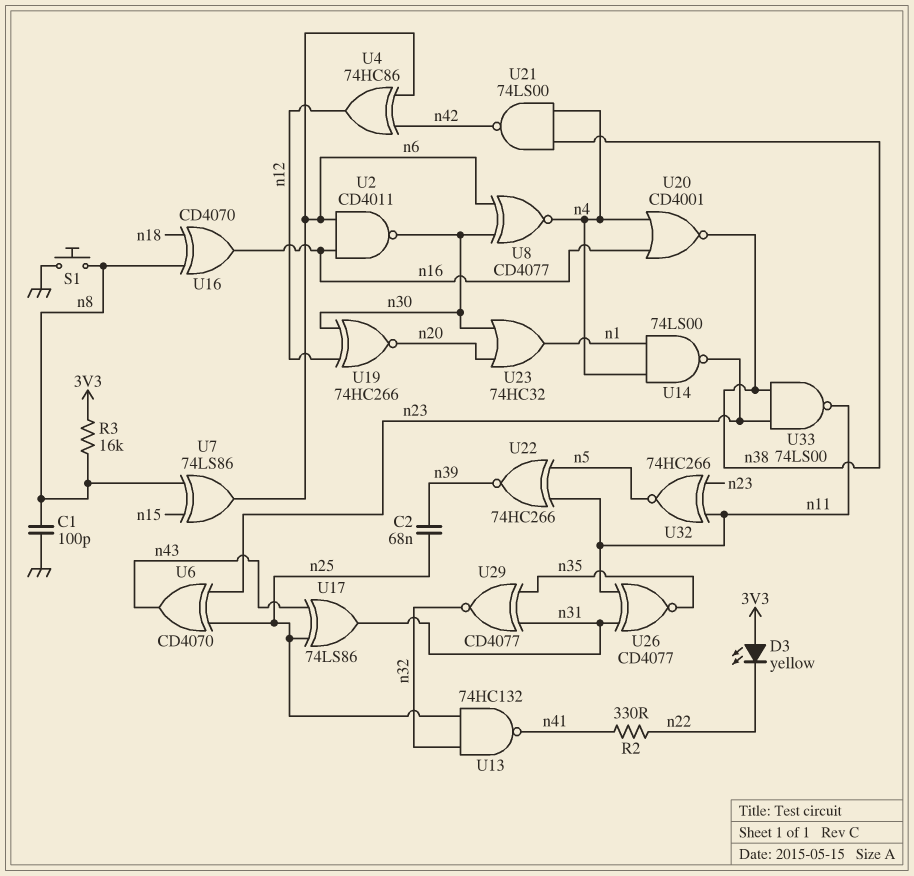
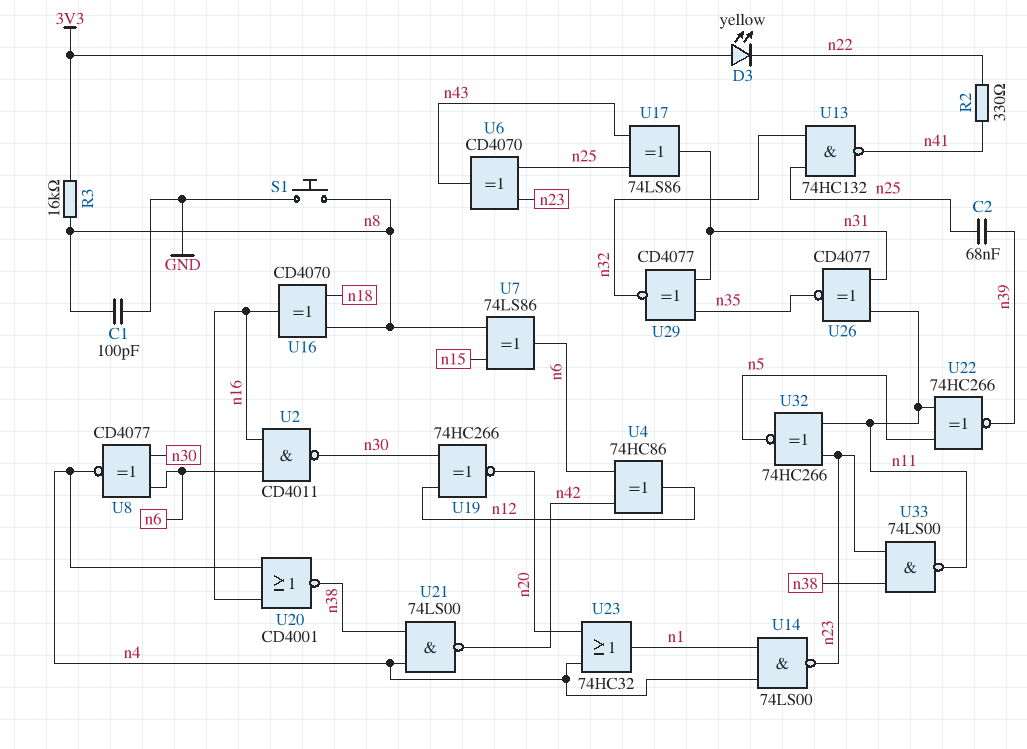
U23: OR 74HC32 (in n20, in n30, out n1) -> OR 74HC32 (in n4, in n20, out n1)

